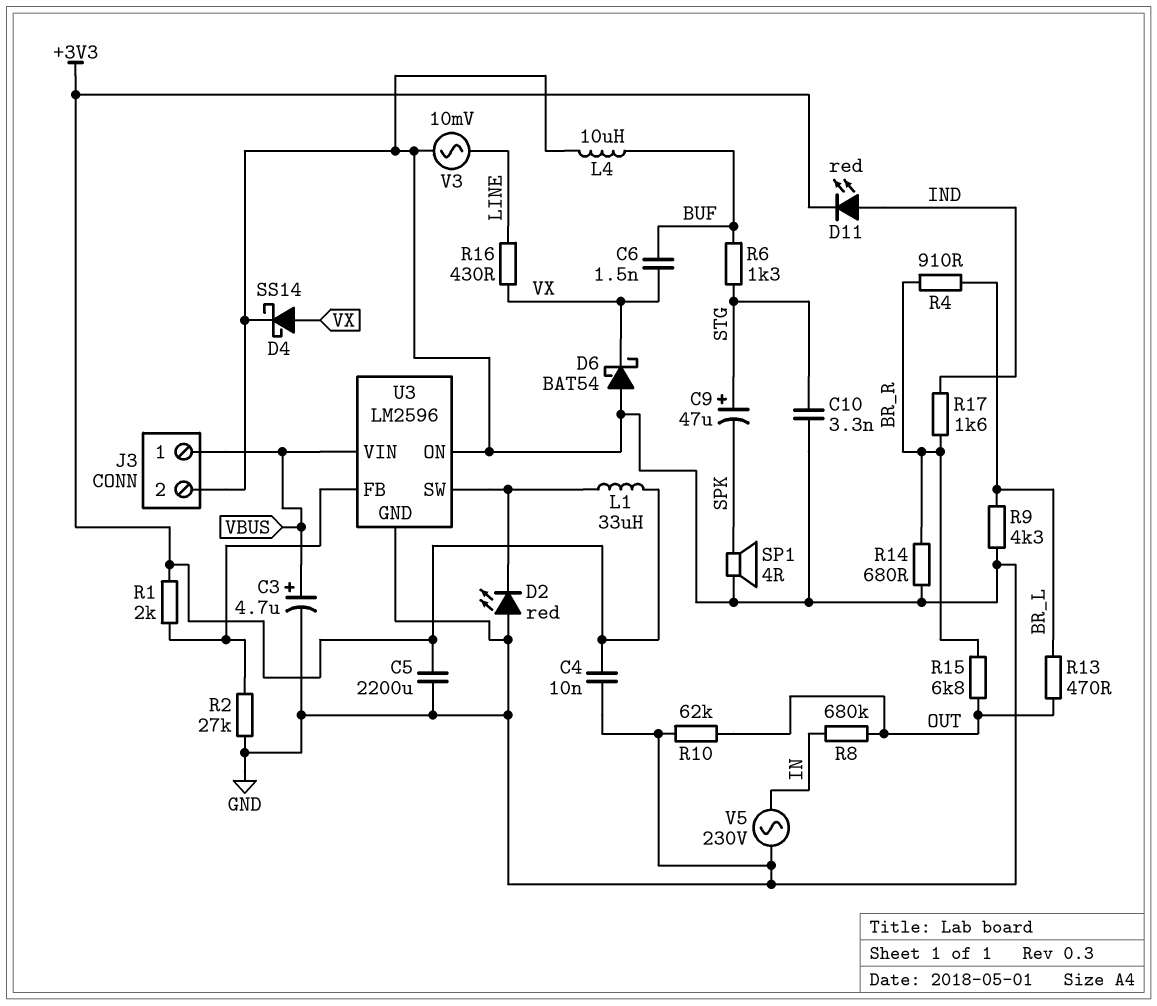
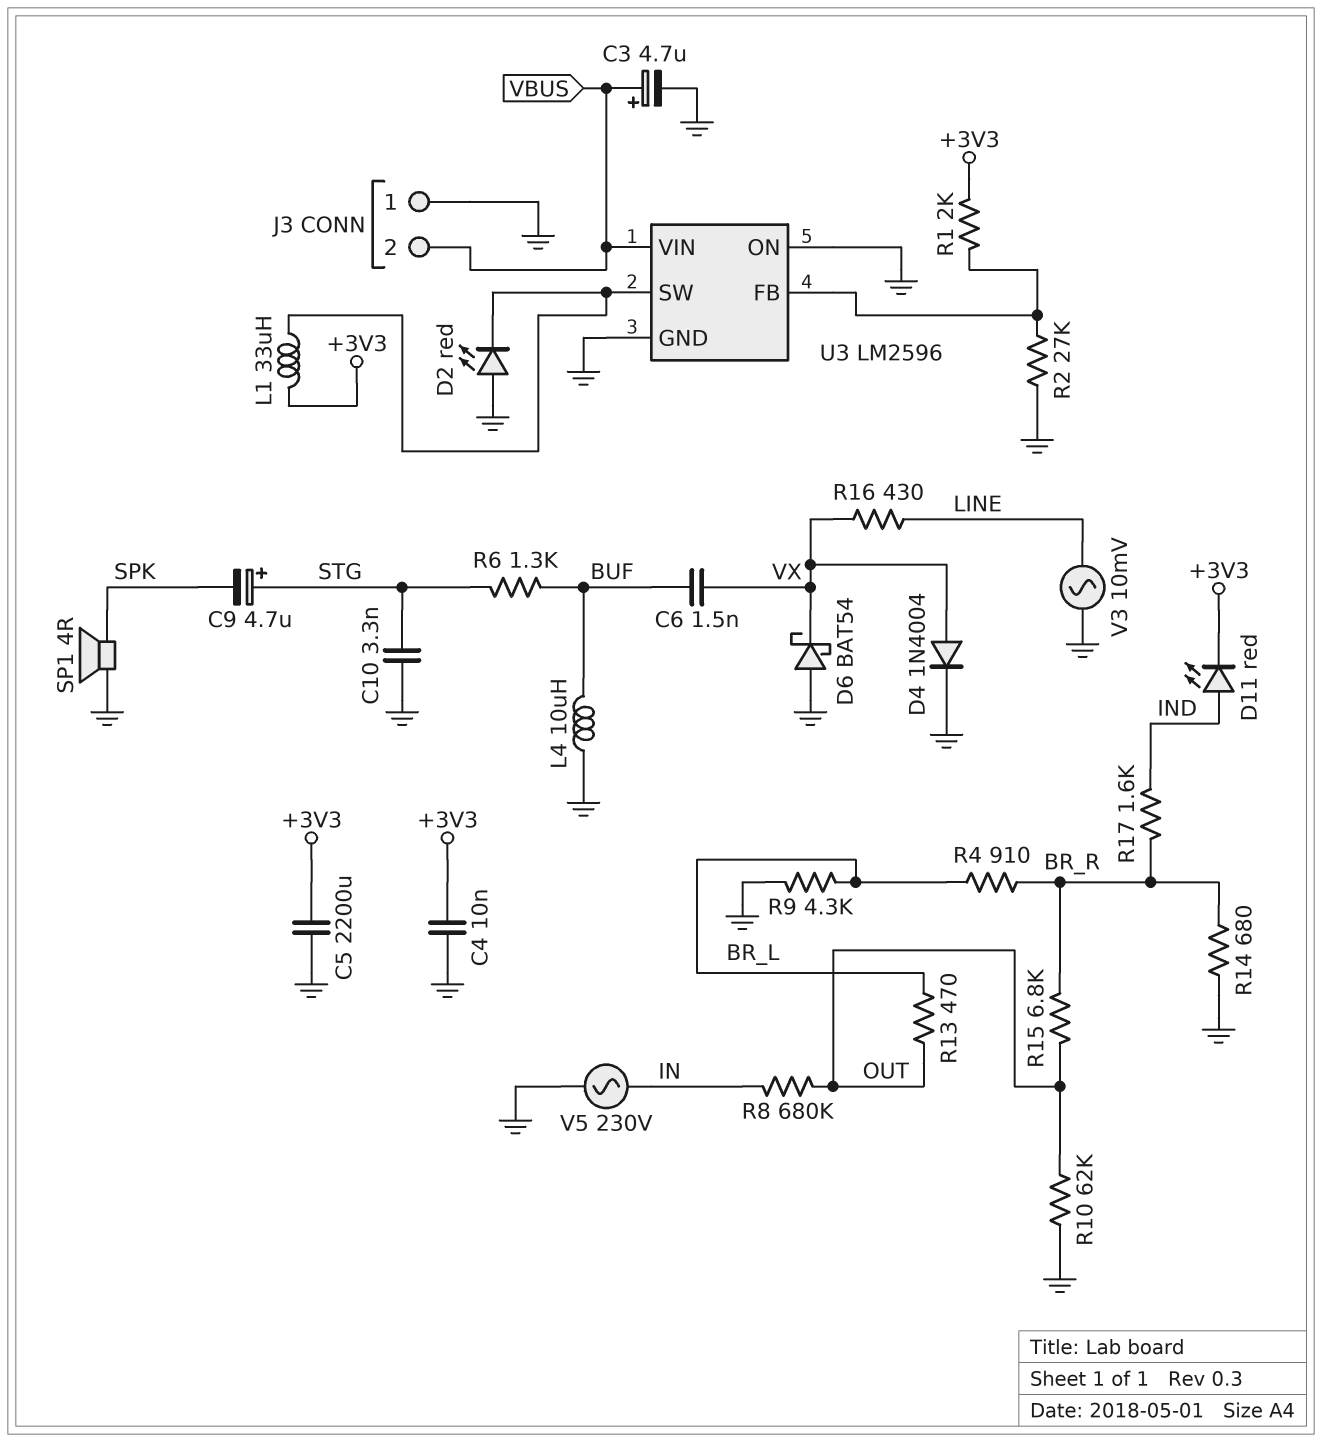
C9: 47uF (plus STG, minus SPK) -> 4.7uF (plus STG, minus SPK)
D4: schottky SS14 (A VX, K GND) -> diode 1N4004 (A VX, K GND)
J3 pin 1: VBUS -> GND
J3 pin 2: GND -> VBUS

